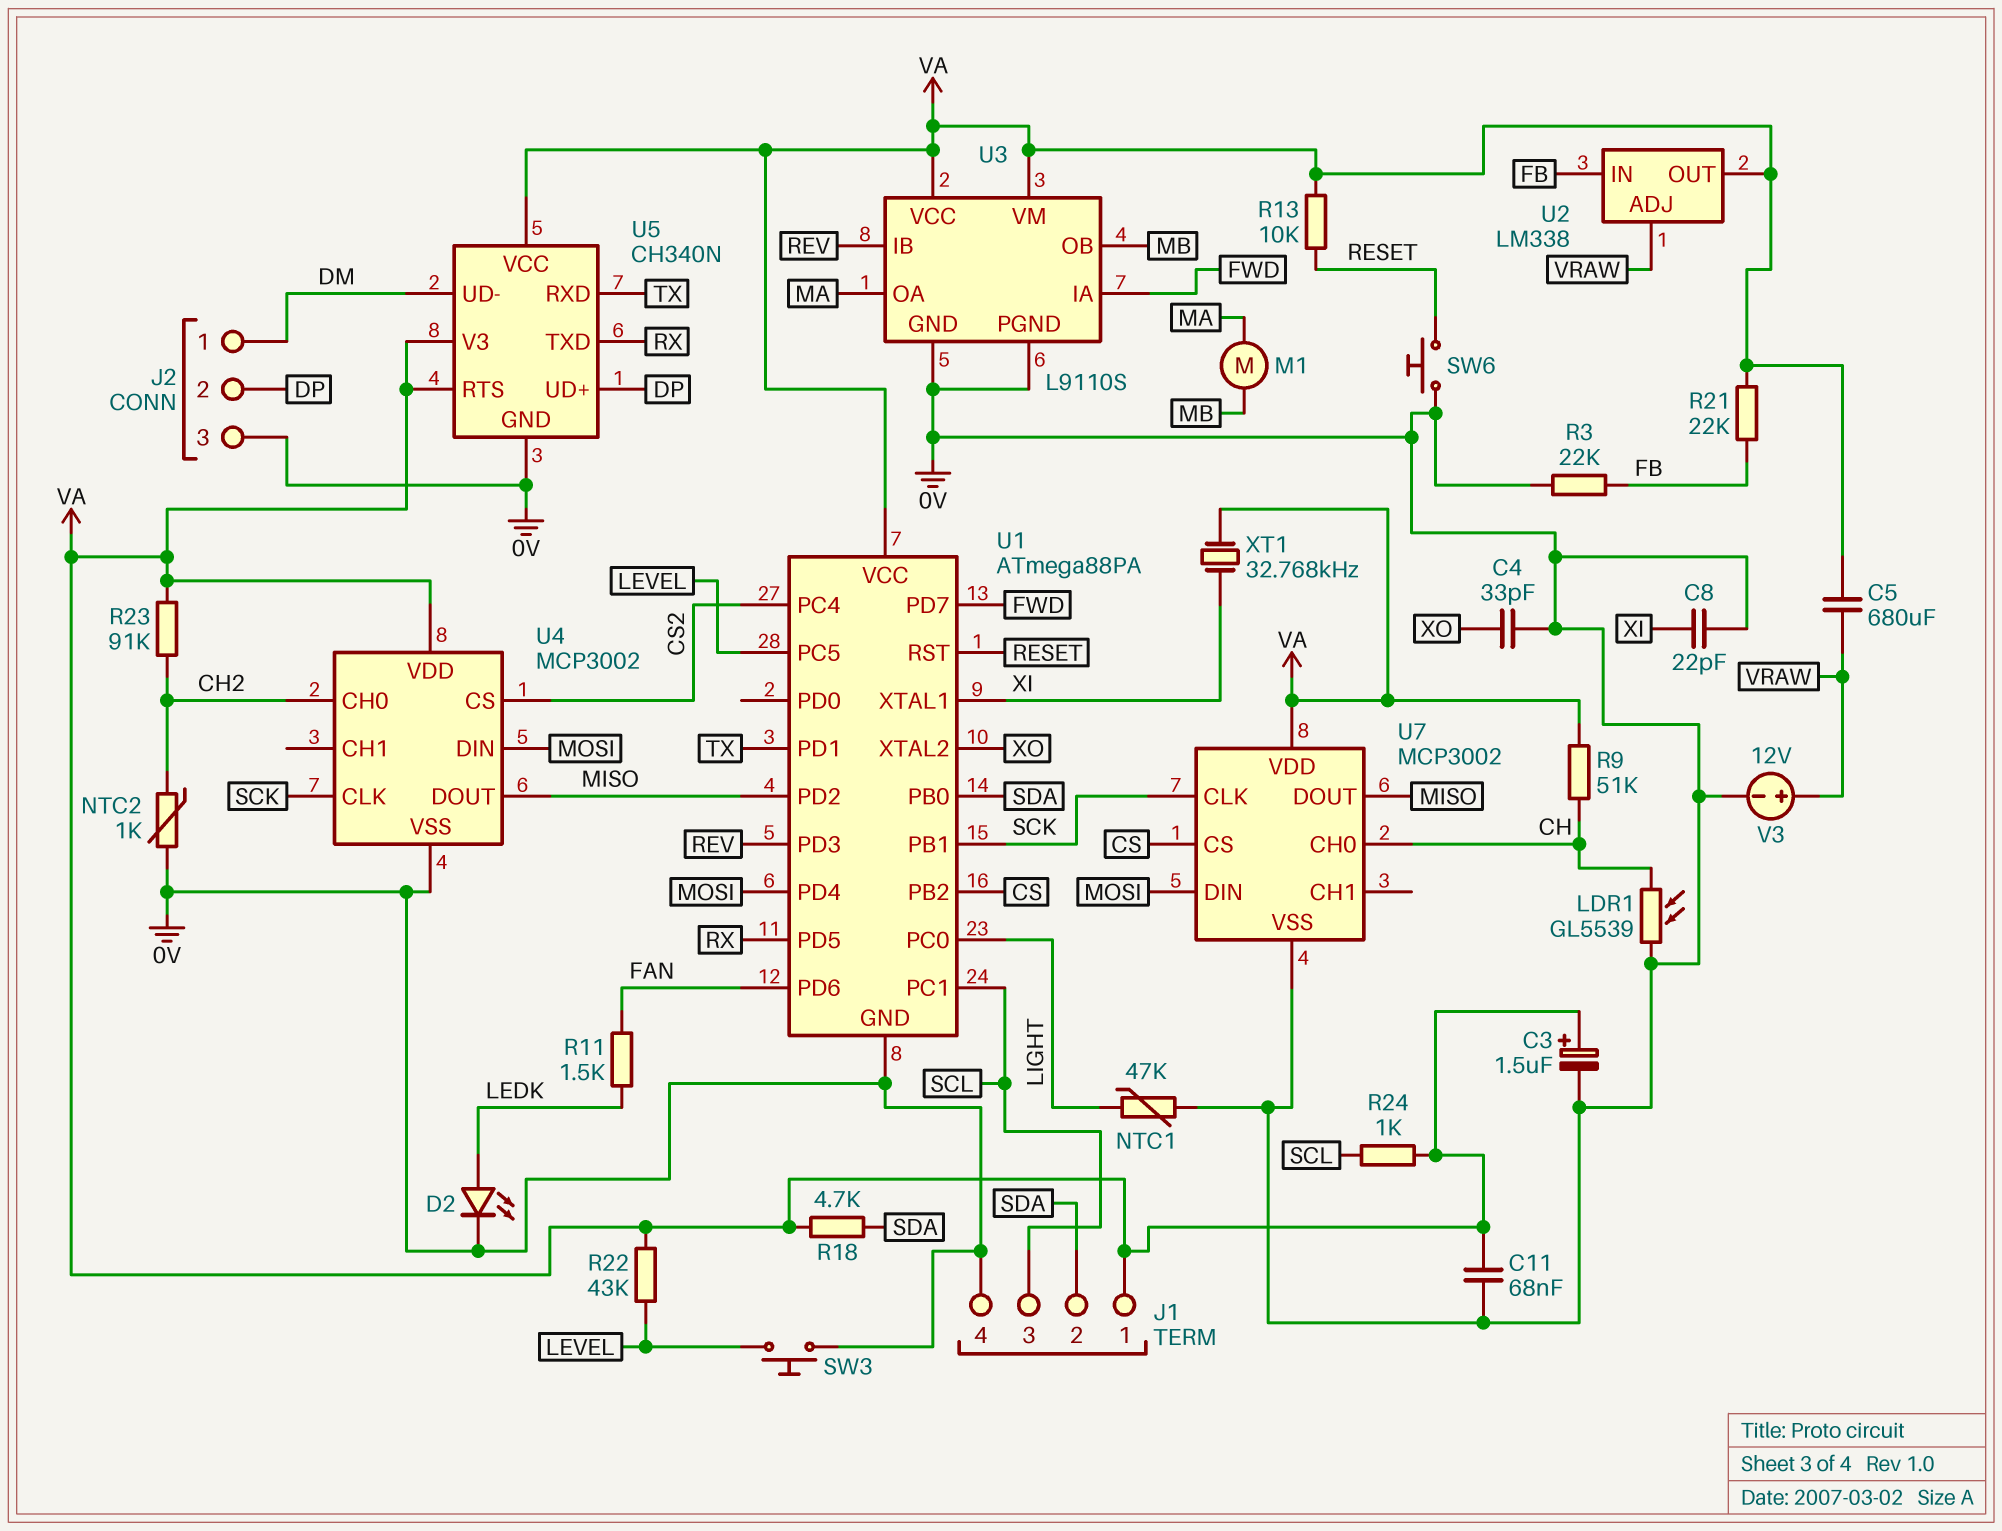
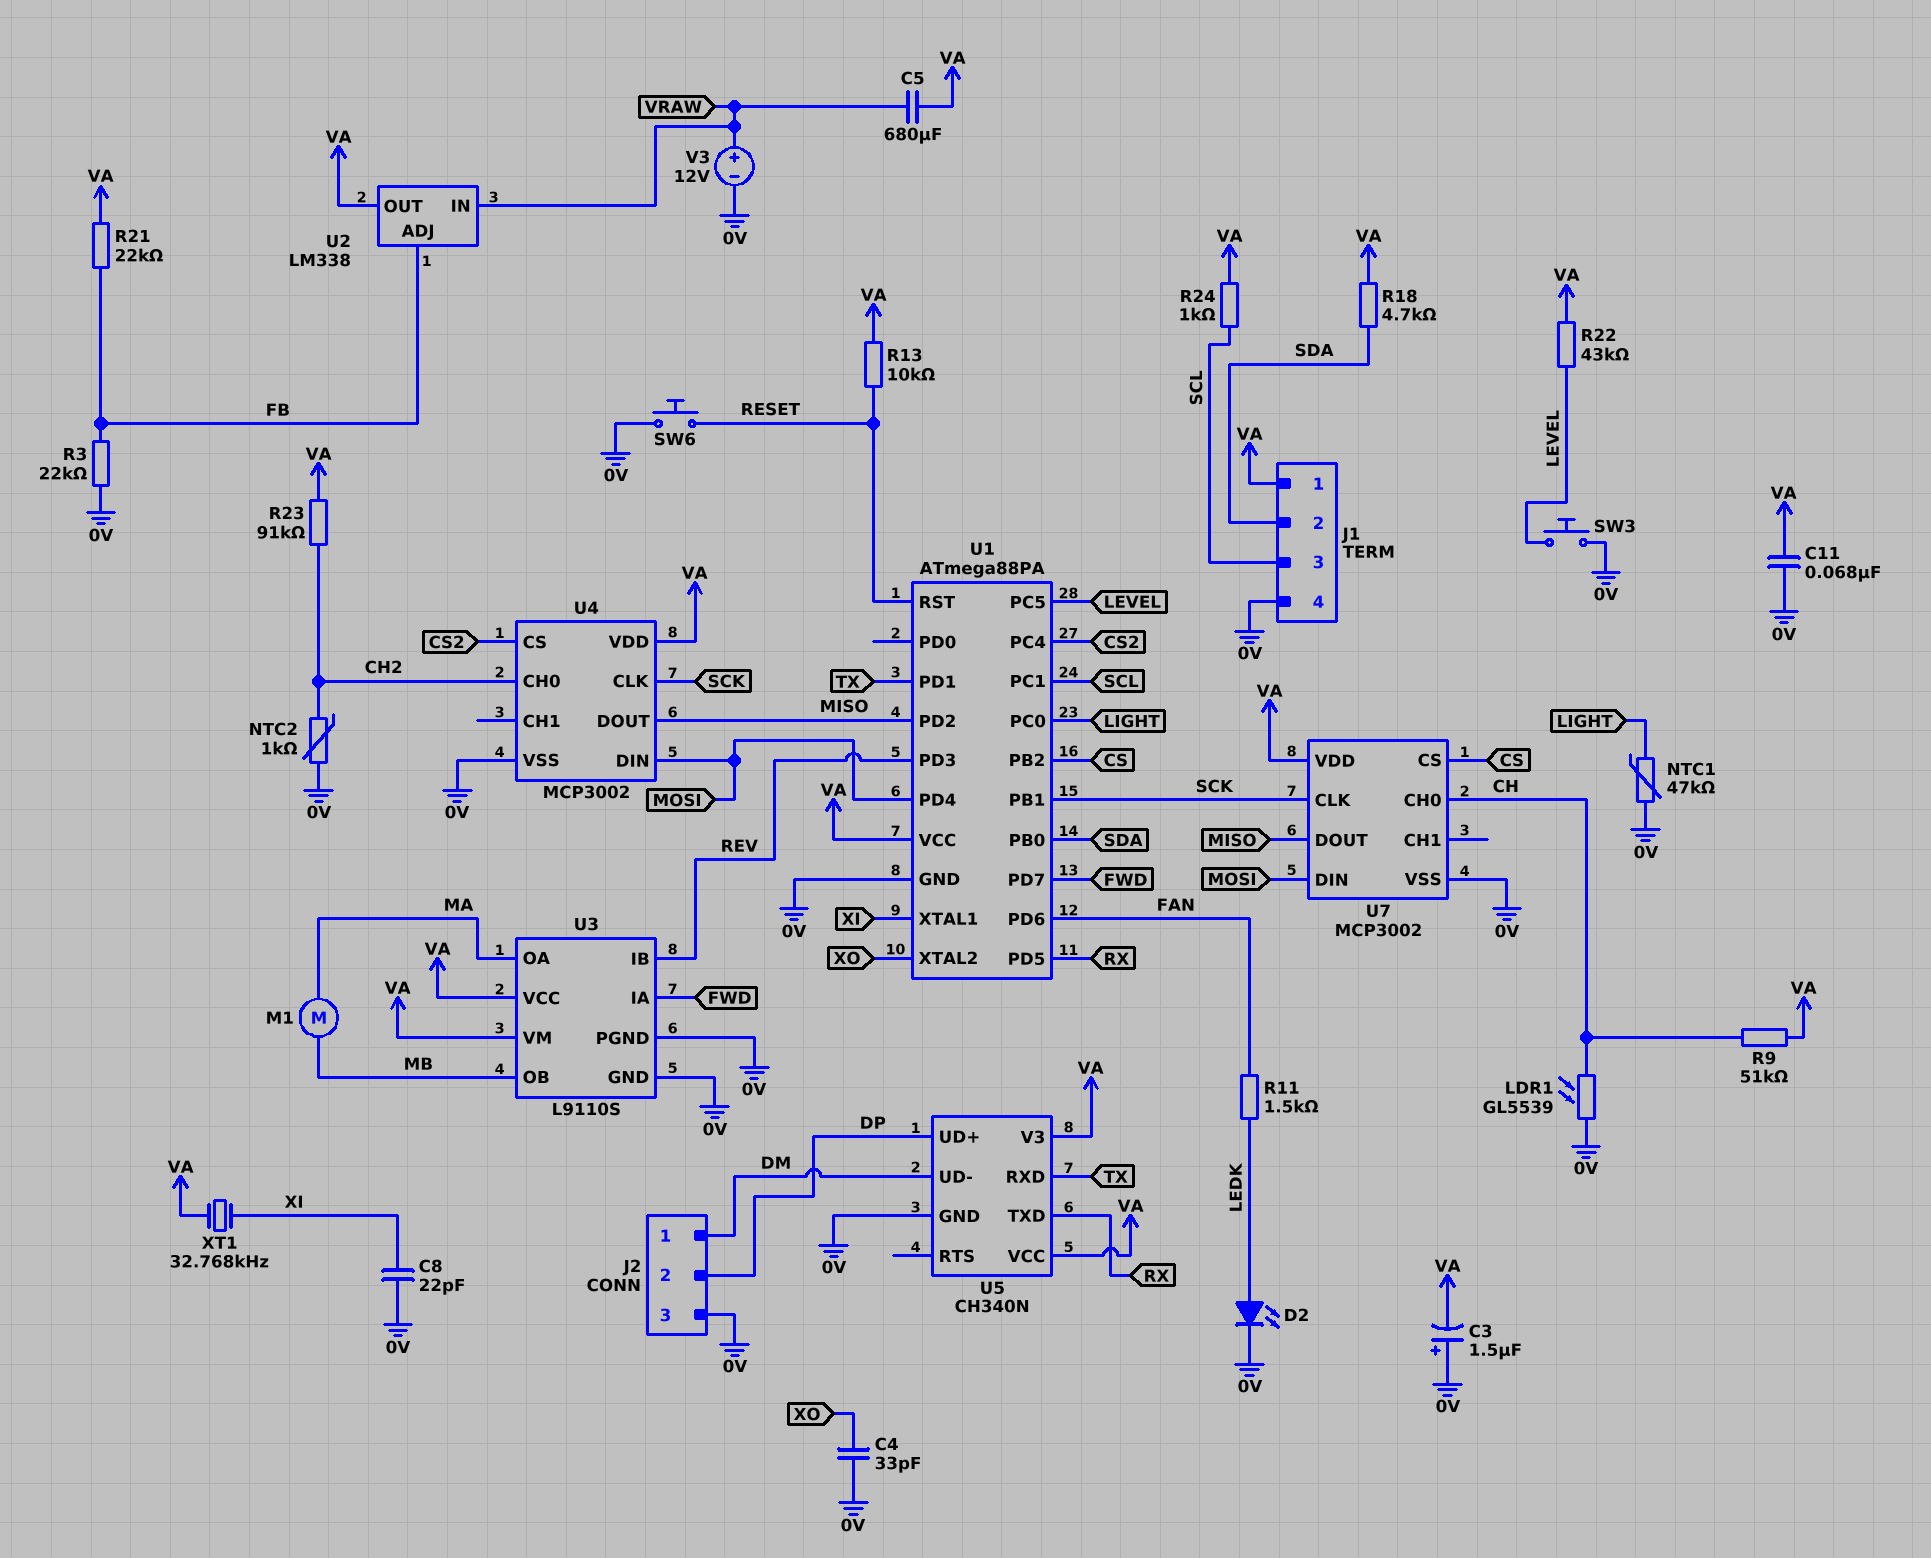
C3: 1.5uF (plus VA, minus 0V) -> 1.5uF (plus 0V, minus VA)
U2 pin ADJ: VRAW -> FB
U2 pin IN: FB -> VRAW
U5 pin RTS: VA -> none

